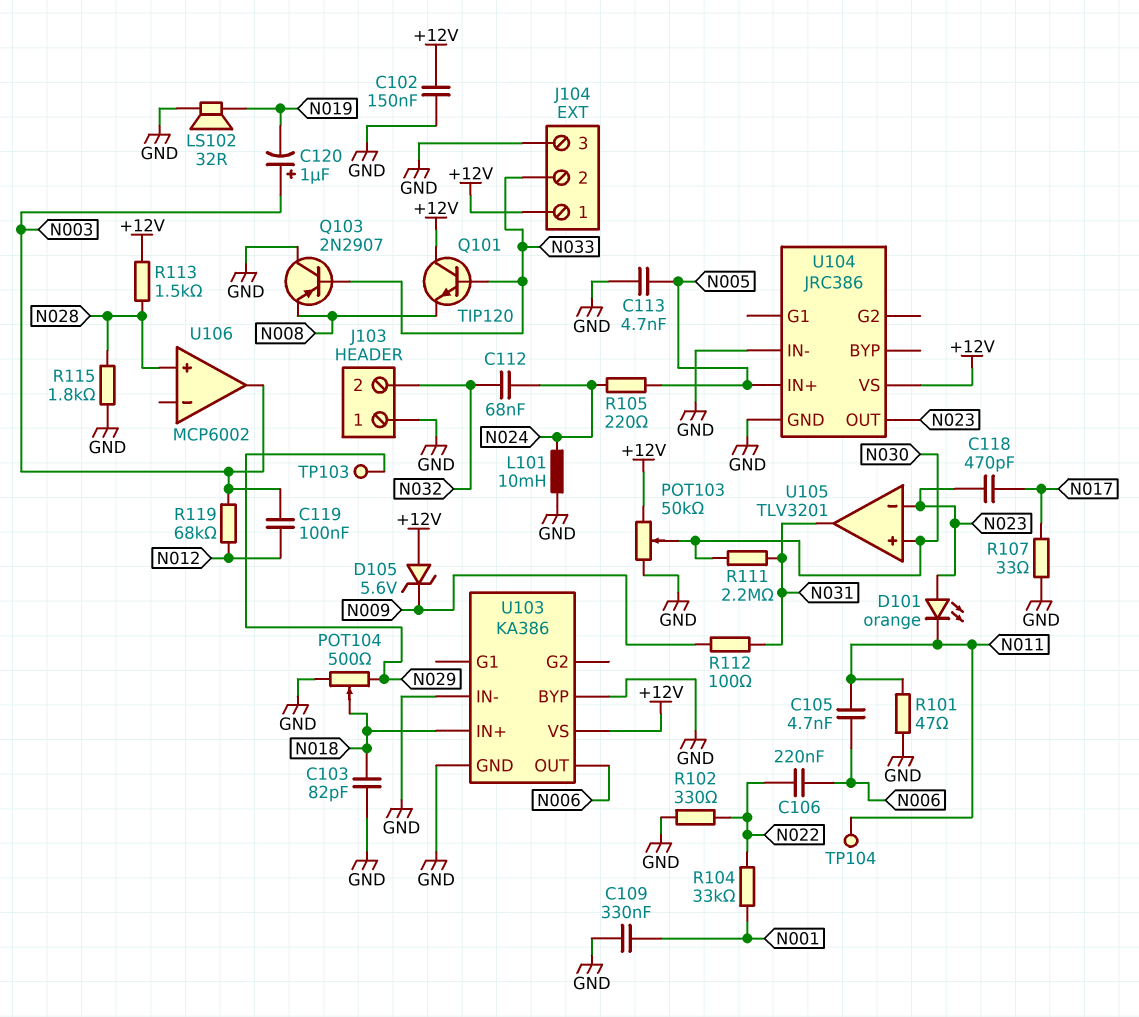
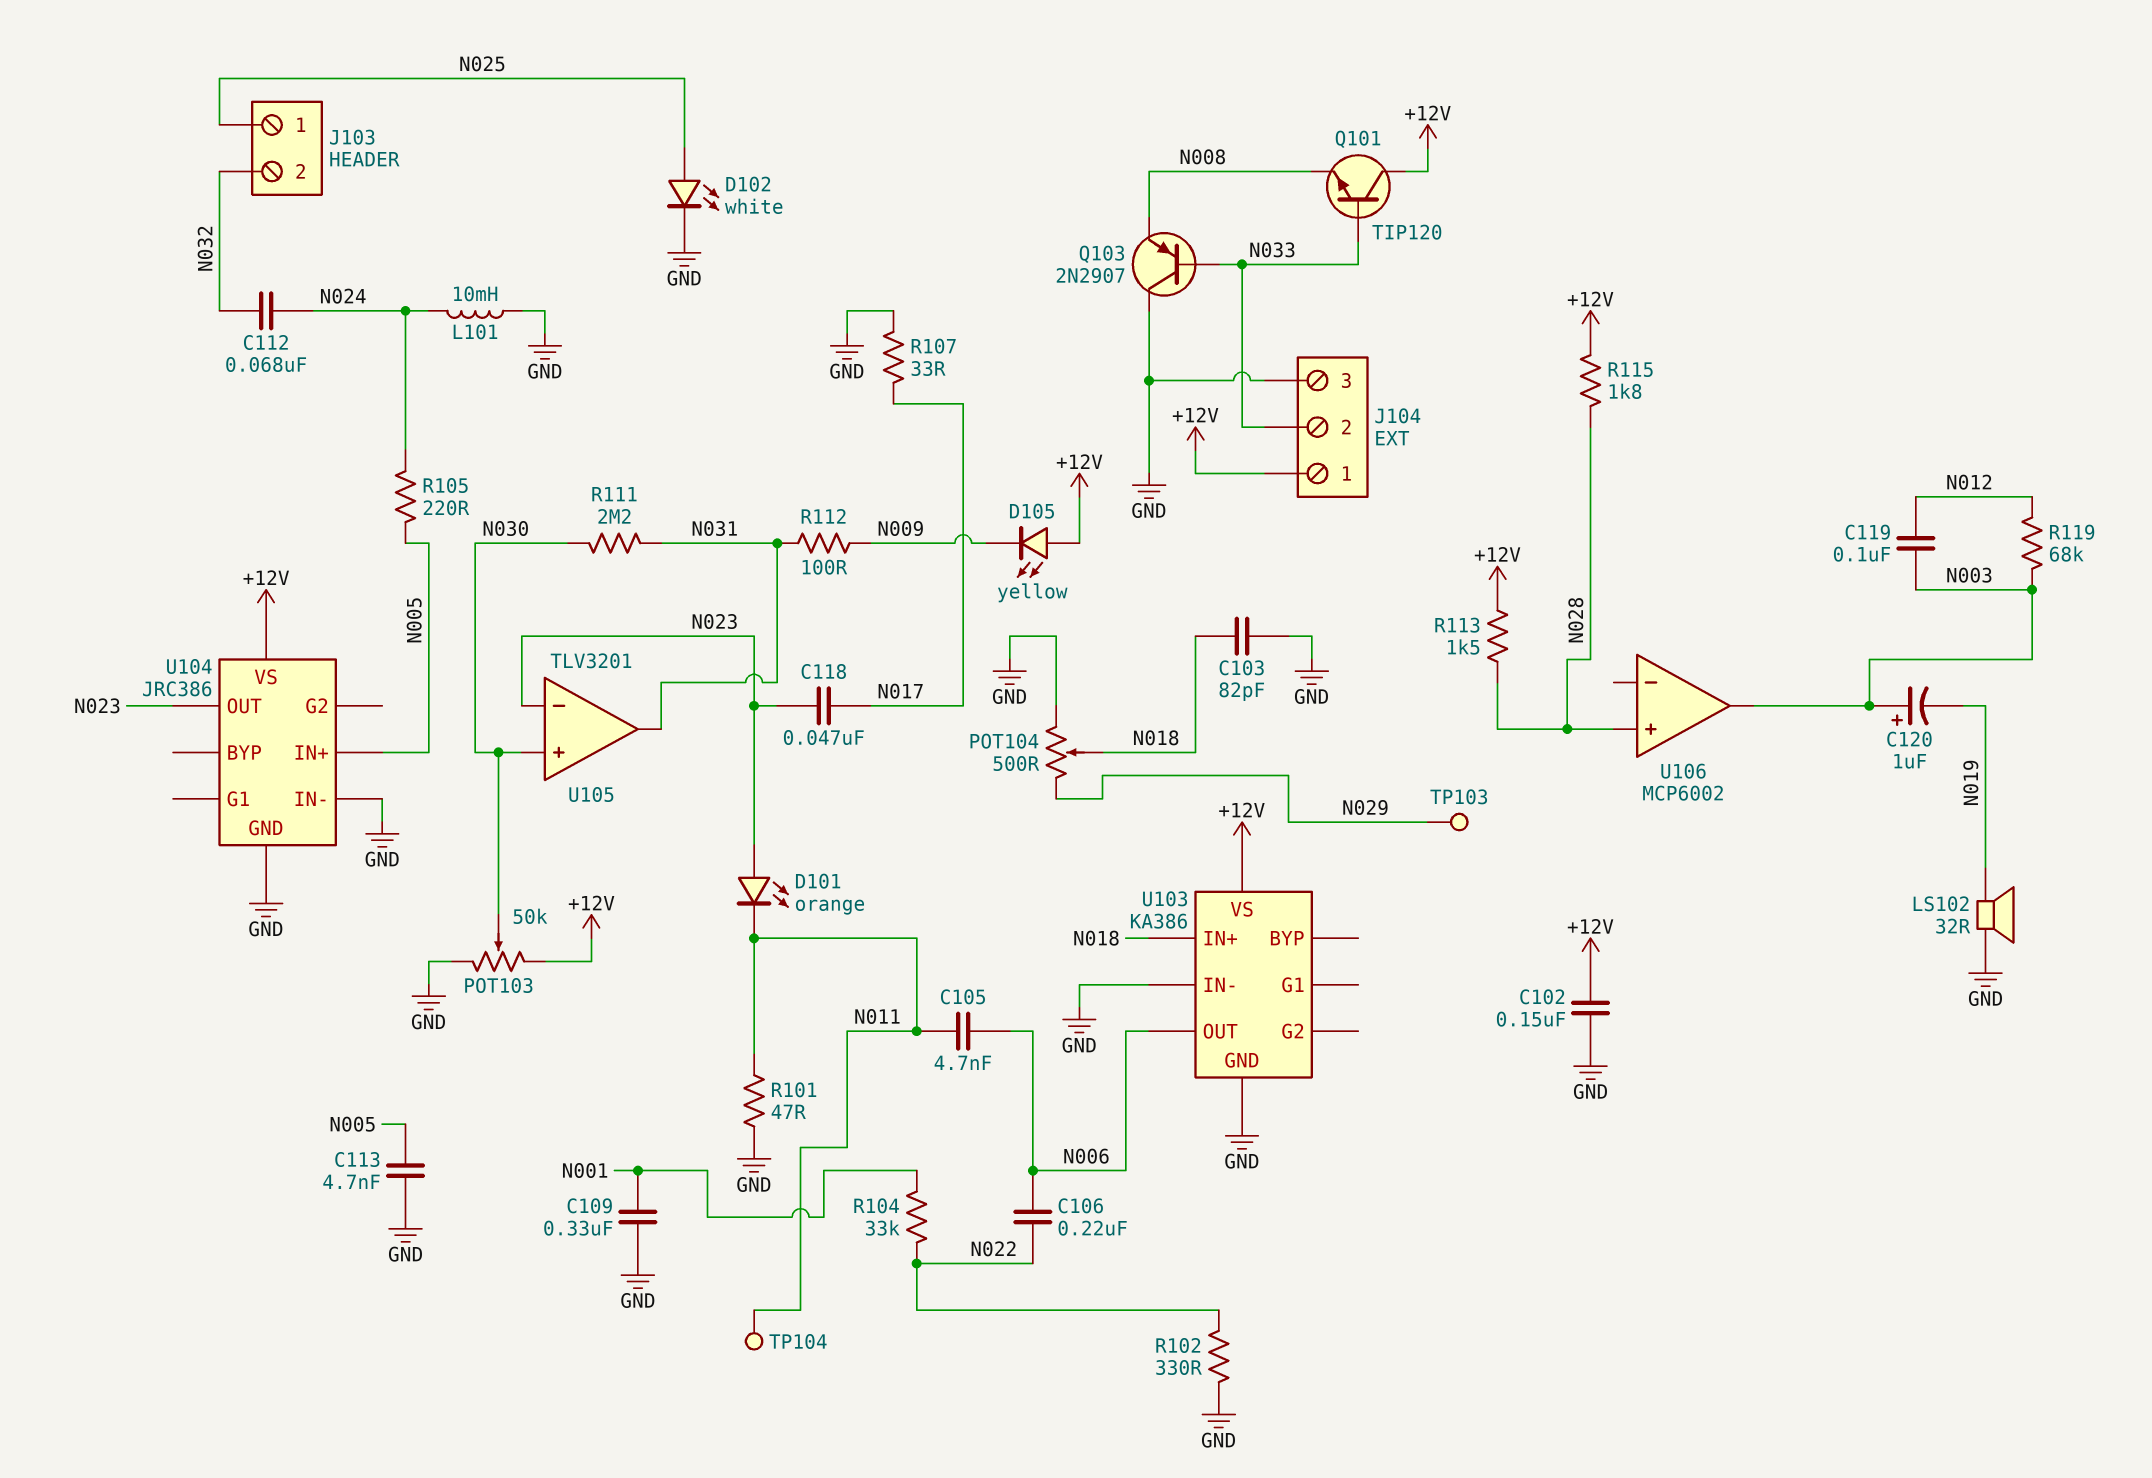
C118: 470pF (N017, N023) -> 47nF (N017, N023)
D102: none -> LED white (A N025, K GND)
D105: zener 5.6V (A +12V, K N009) -> LED yellow (A +12V, K N009)
J103 pin 1: GND -> N025
R115: 1.8k (GND, N028) -> 1.8k (+12V, N028)
U103 pin BYP: GND -> none

